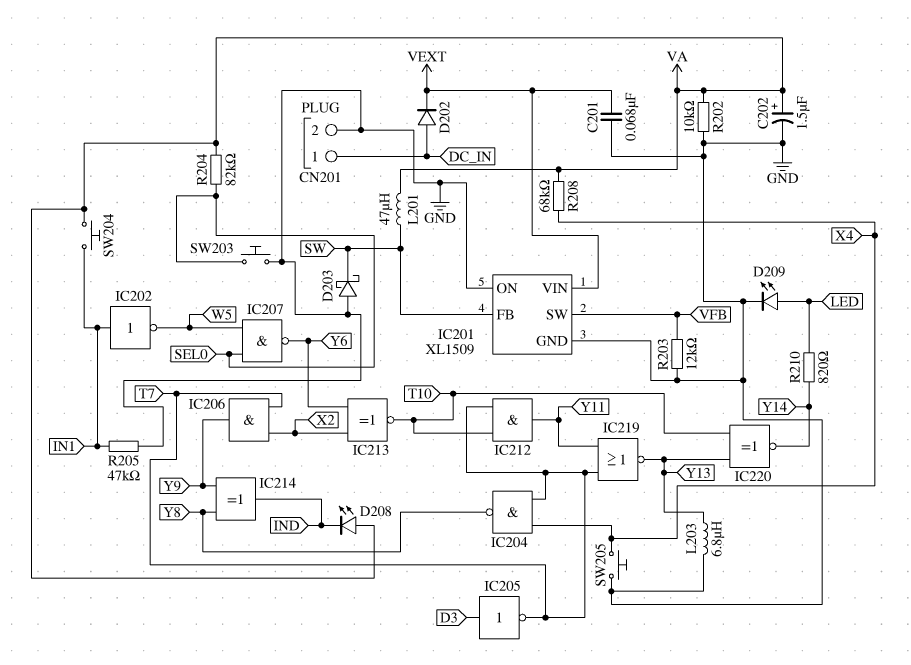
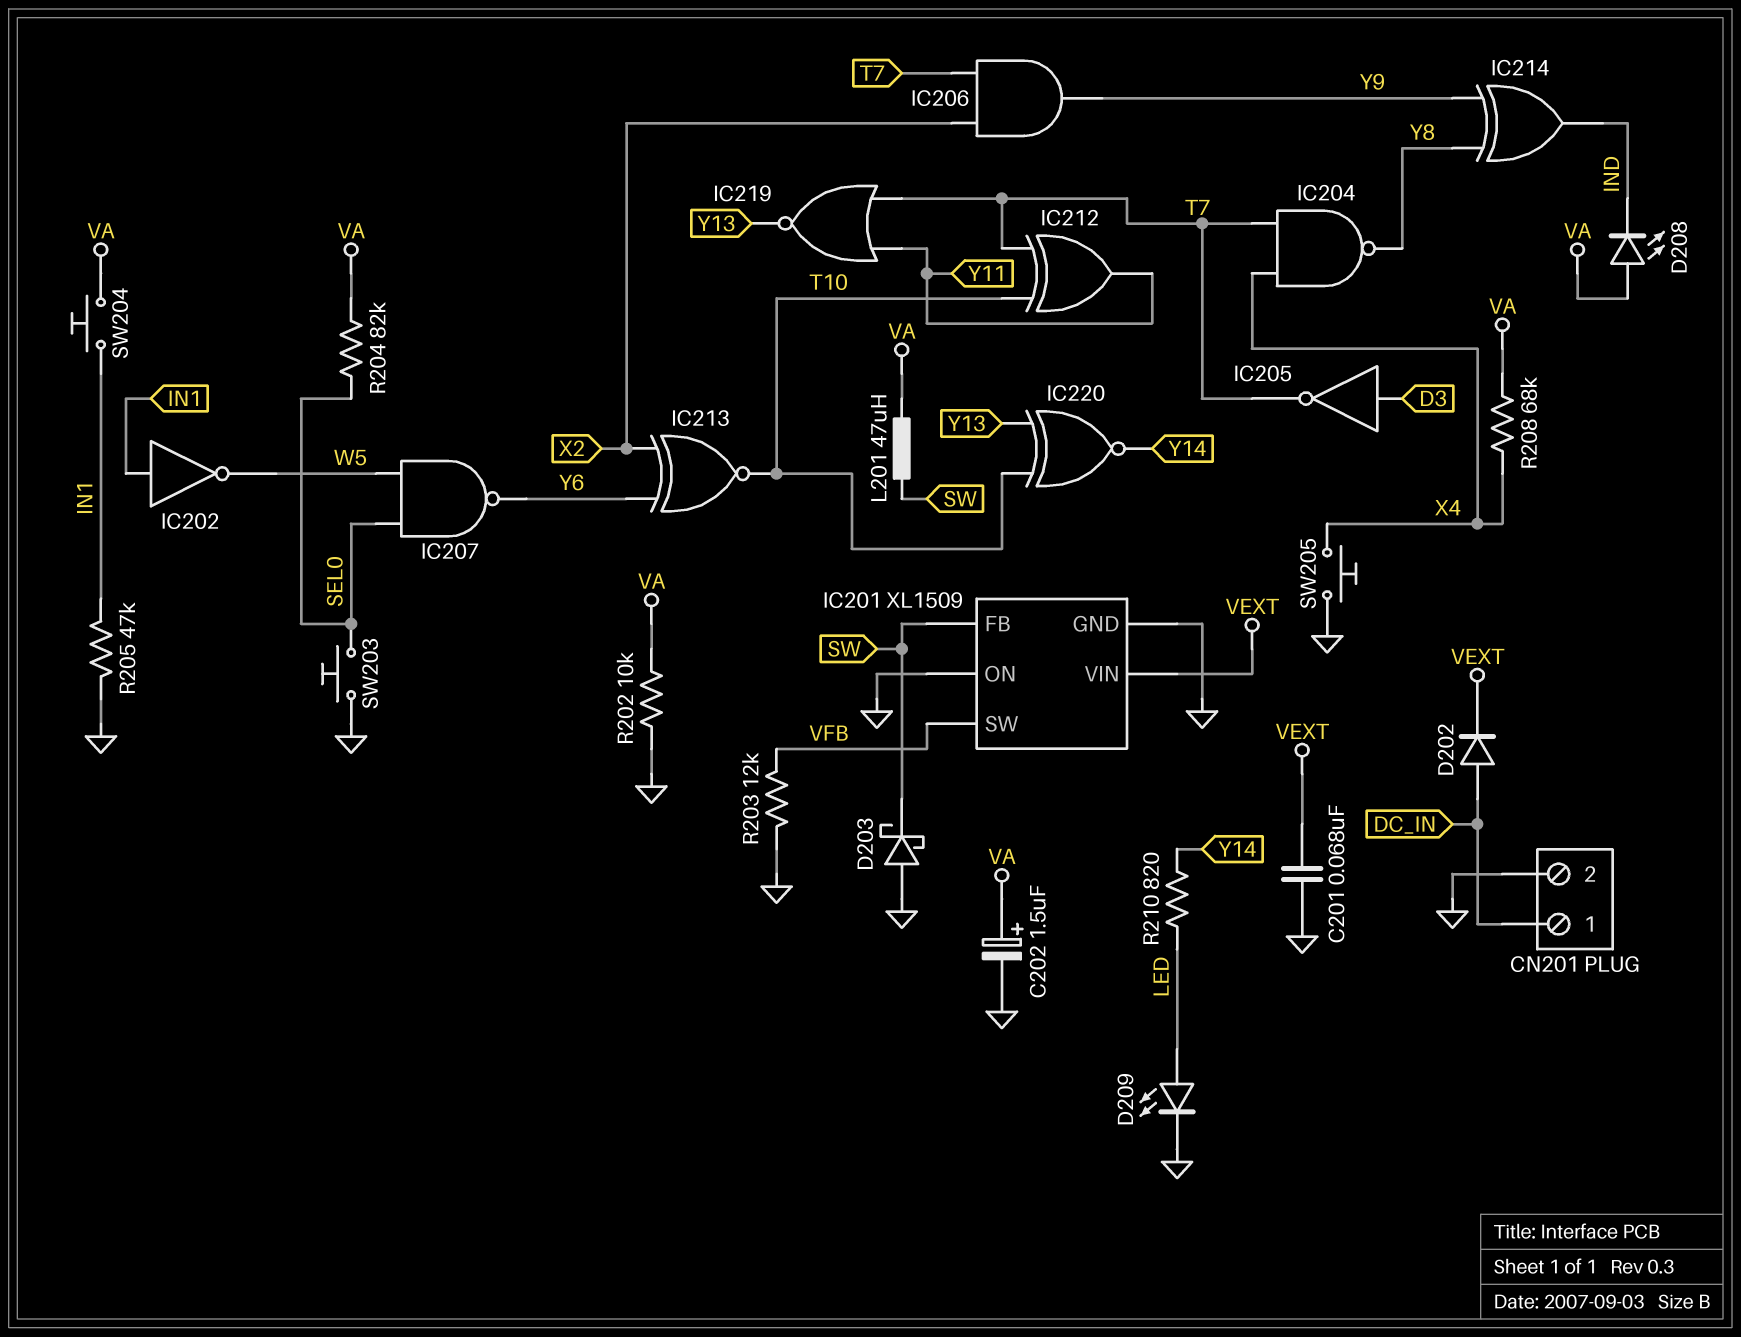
IC212: AND (in T7, in T10, out Y11) -> XOR (in T7, in T10, out Y11)
L203: 6.8uH (GND, Y13) -> none

